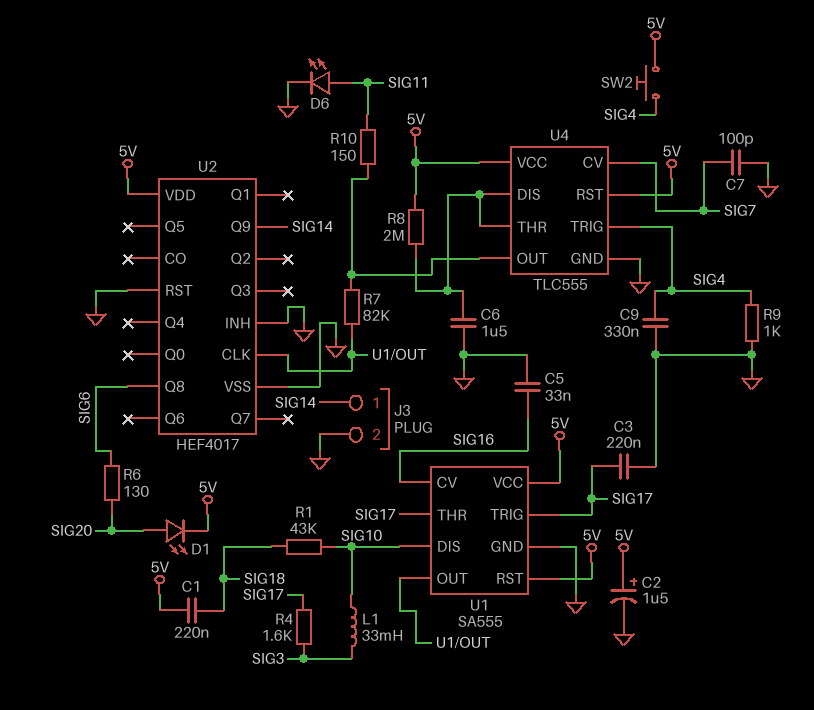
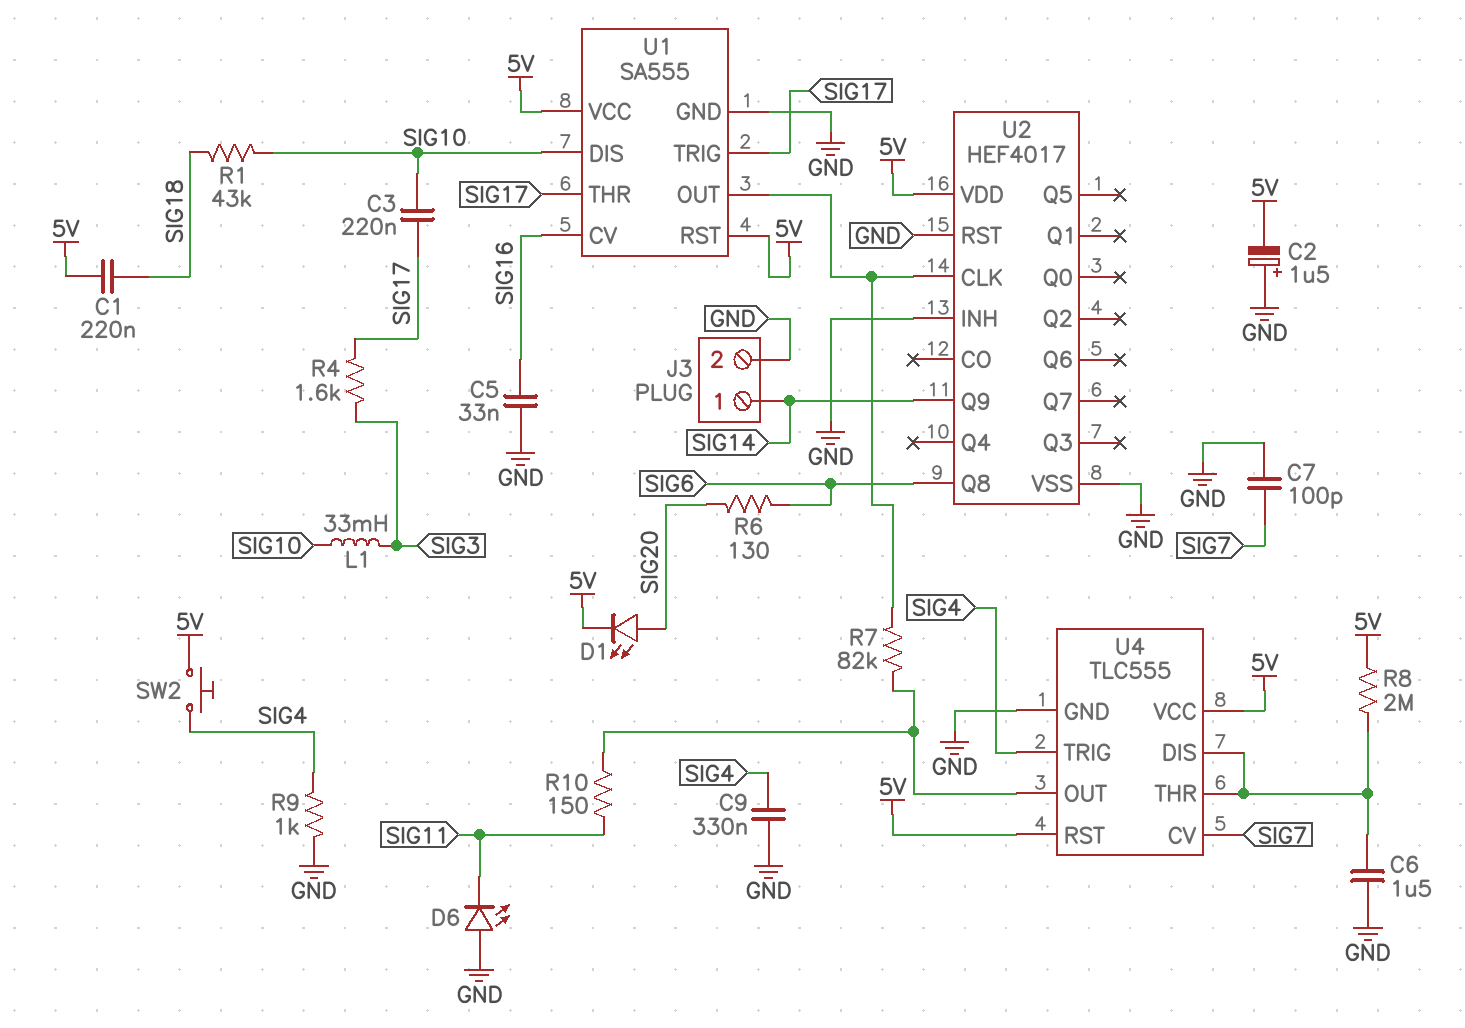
C2: 1.5uF (plus 5V, minus GND) -> 1.5uF (plus GND, minus 5V)
C3: 220nF (GND, SIG17) -> 220nF (SIG10, SIG17)
D6: LED (A SIG11, K GND) -> LED (A GND, K SIG11)

